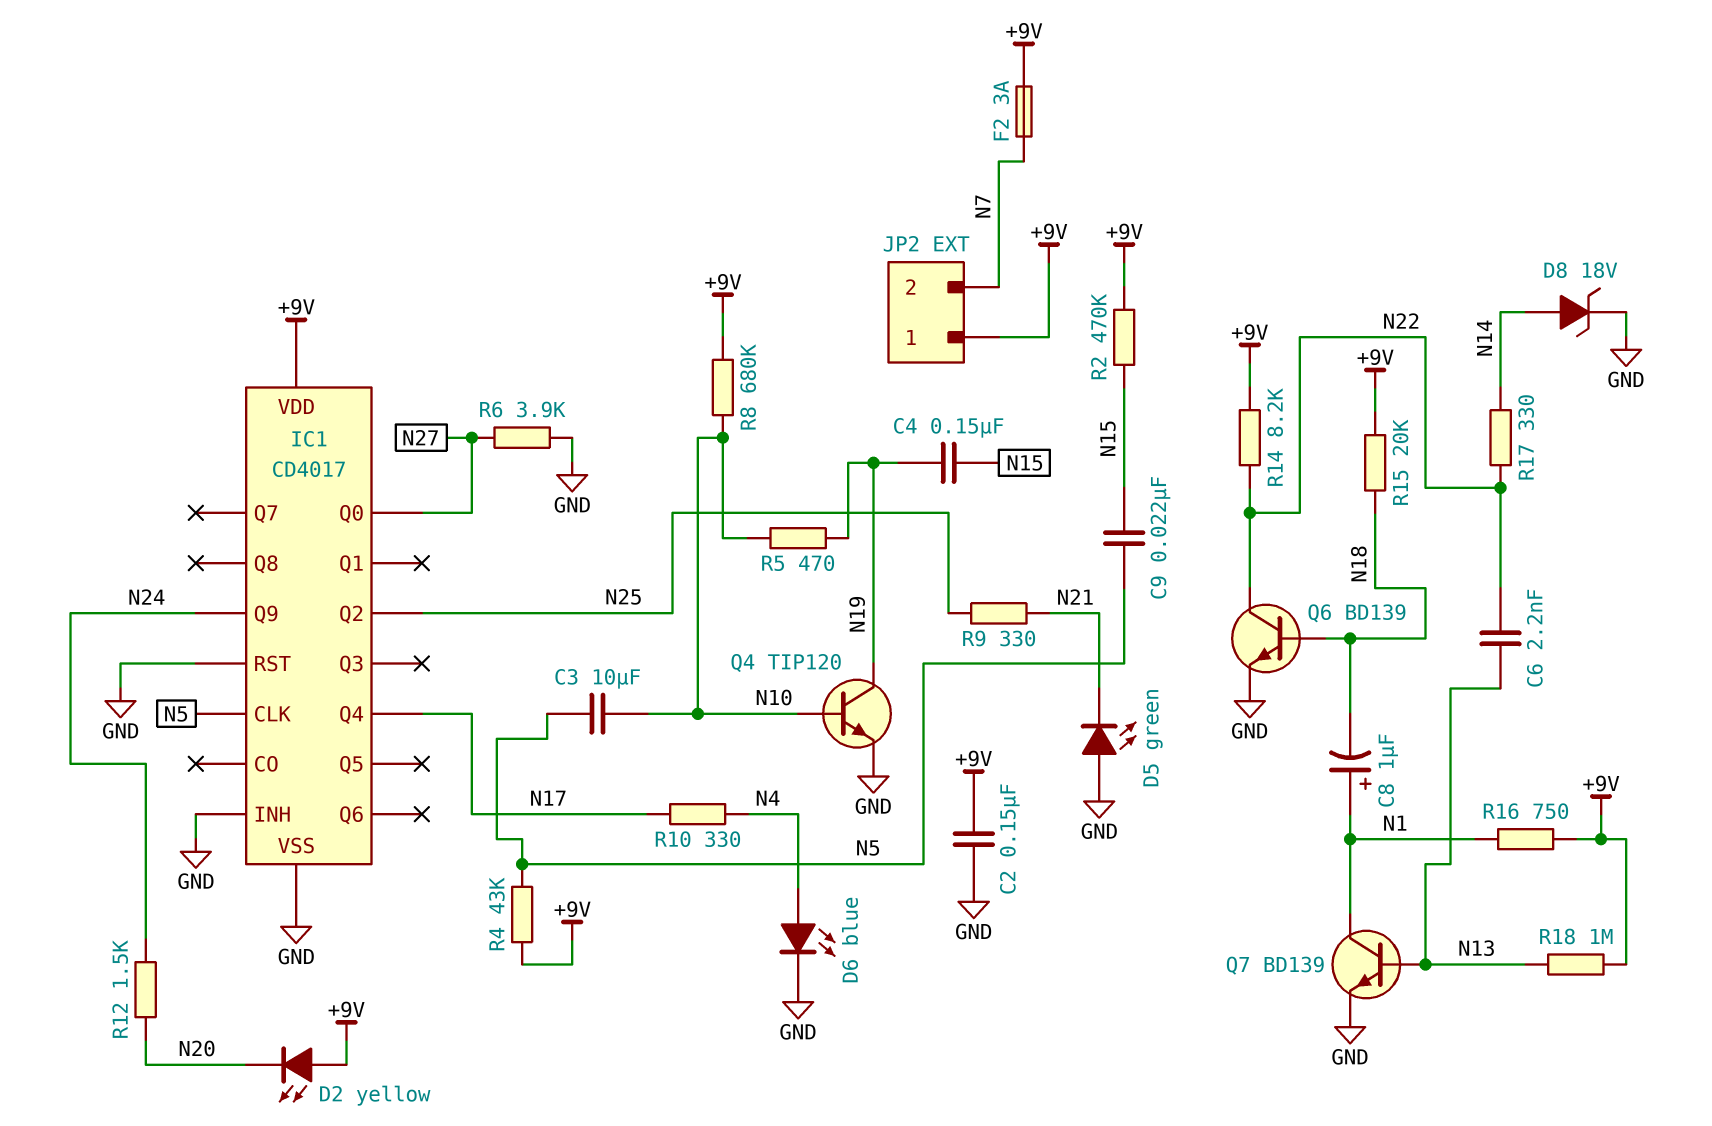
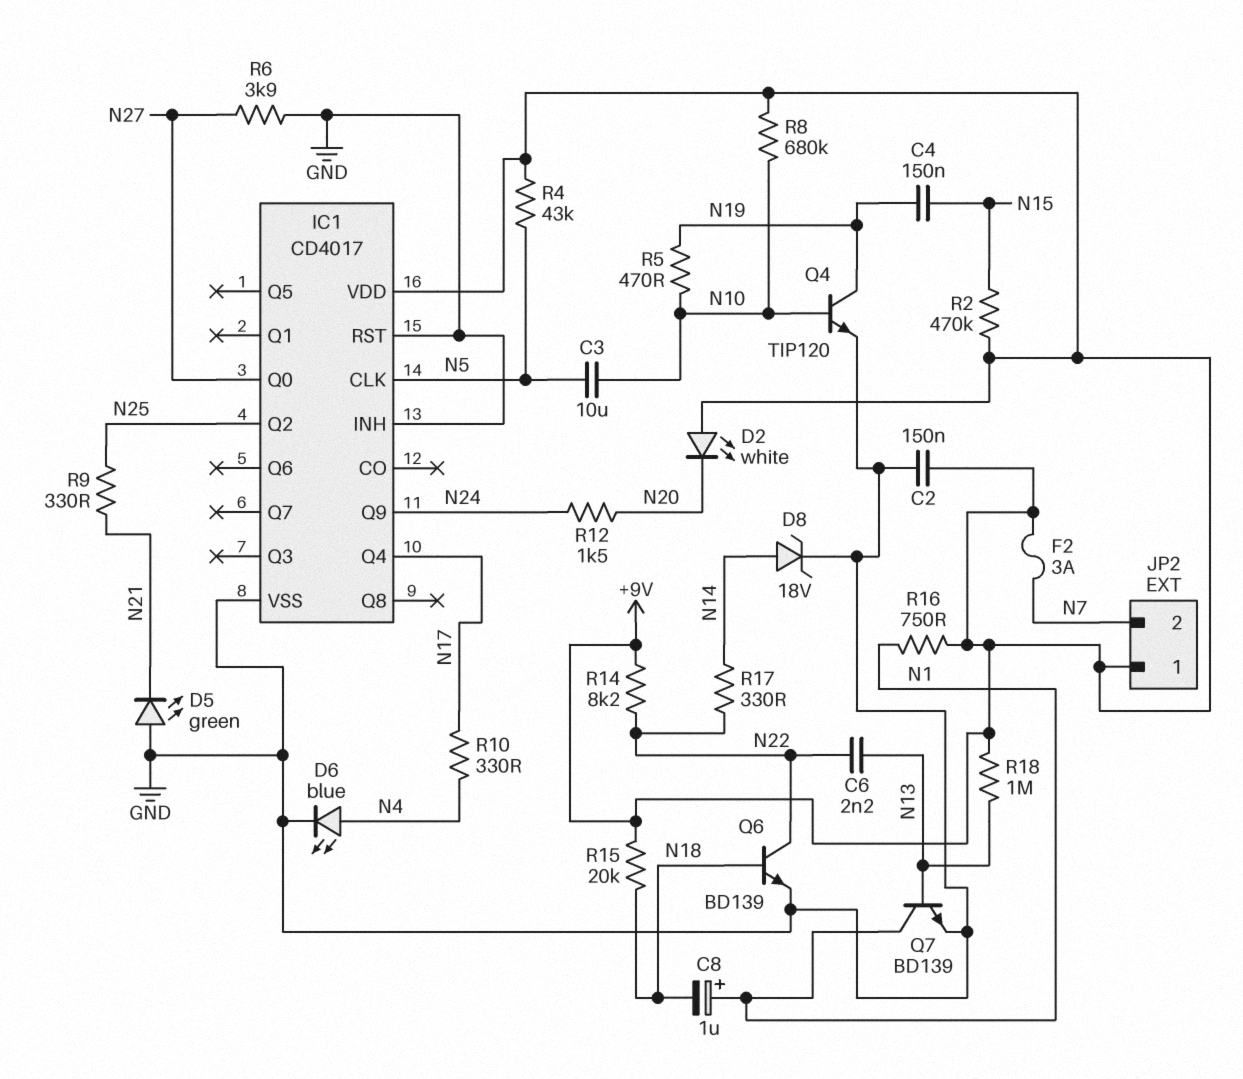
C9: 22nF (N5, N15) -> none
D2: LED yellow (A +9V, K N20) -> LED white (A +9V, K N20)

